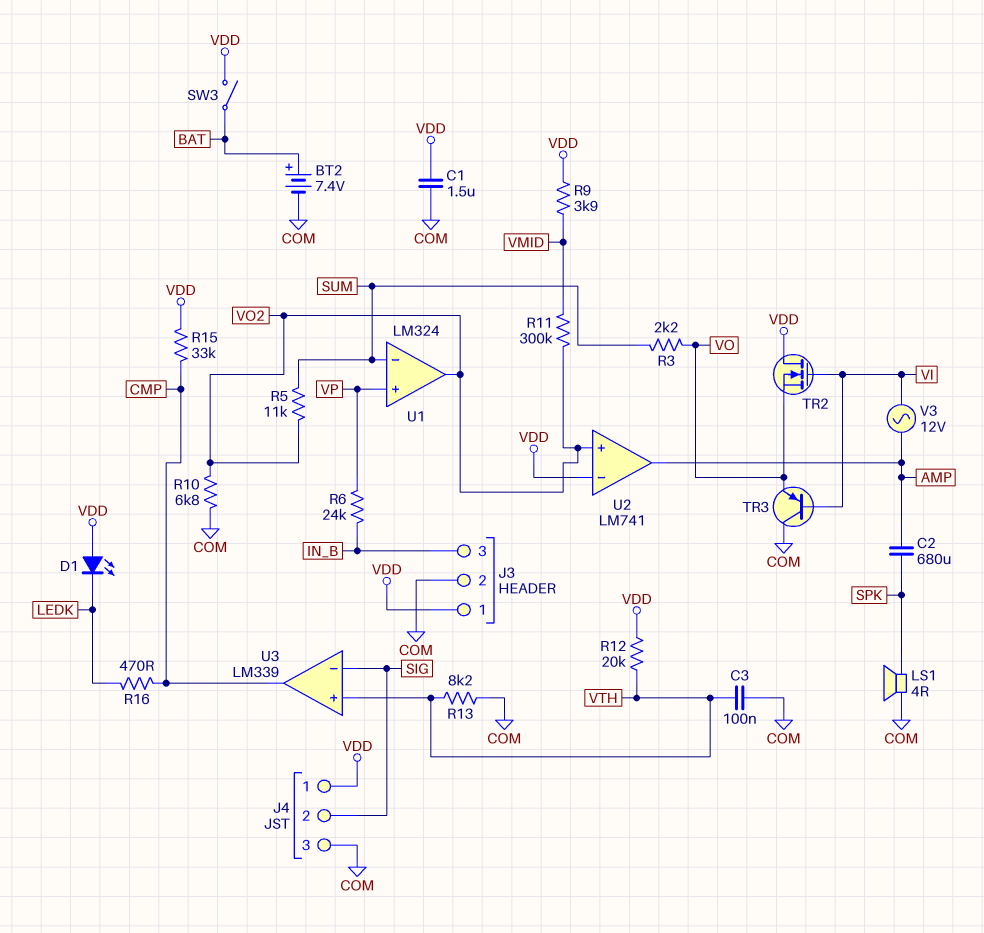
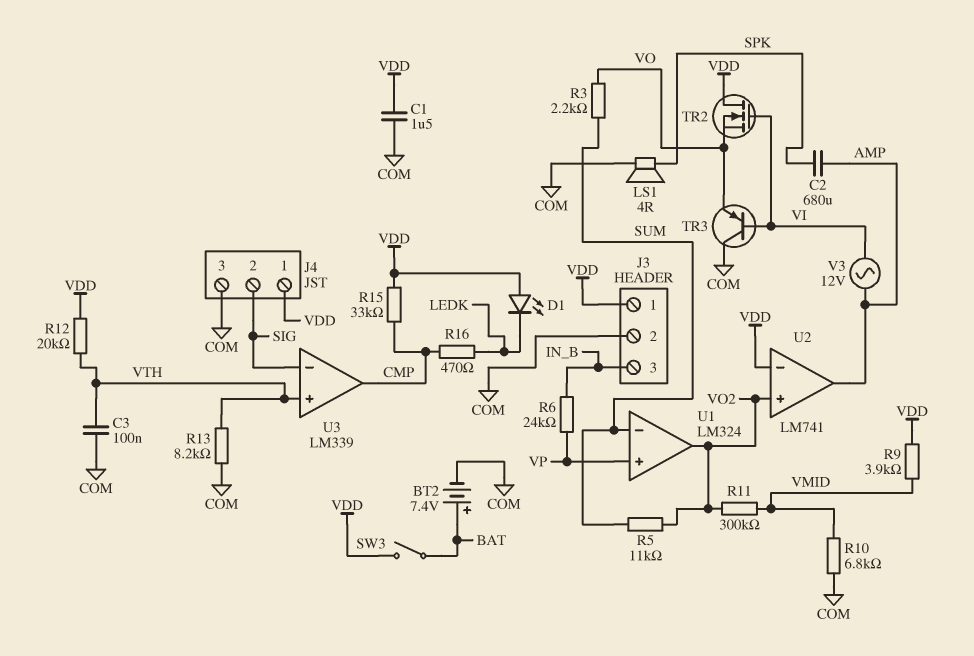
R10: 6.8k (COM, VO2) -> 6.8k (COM, VMID)

